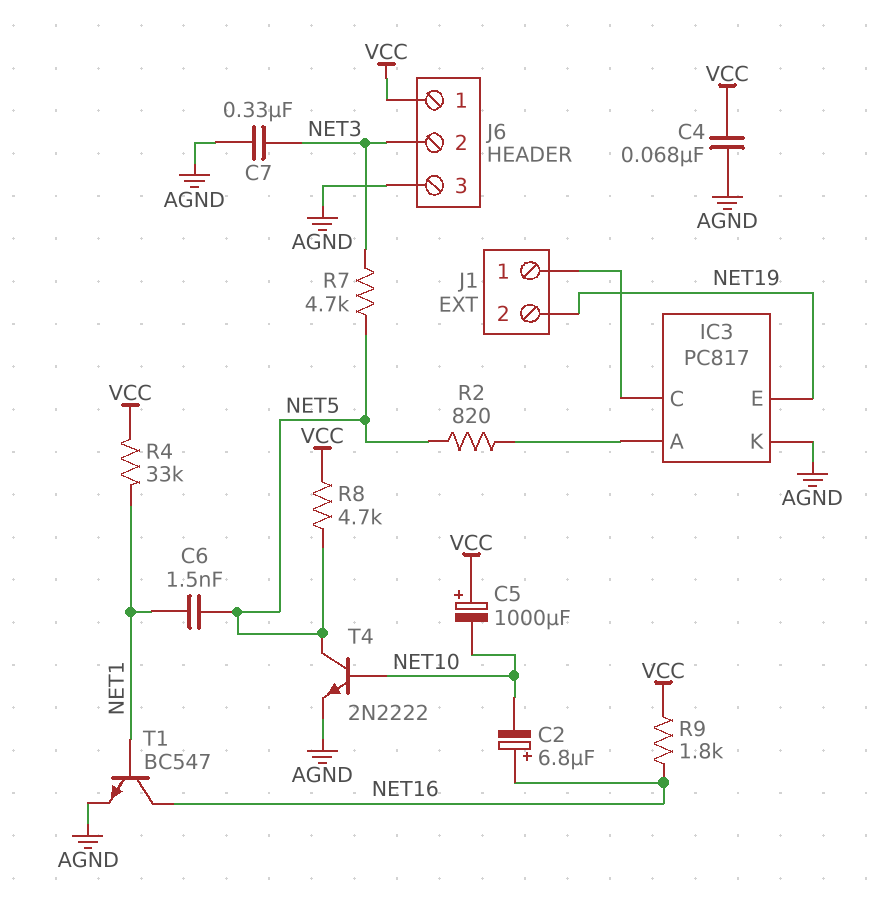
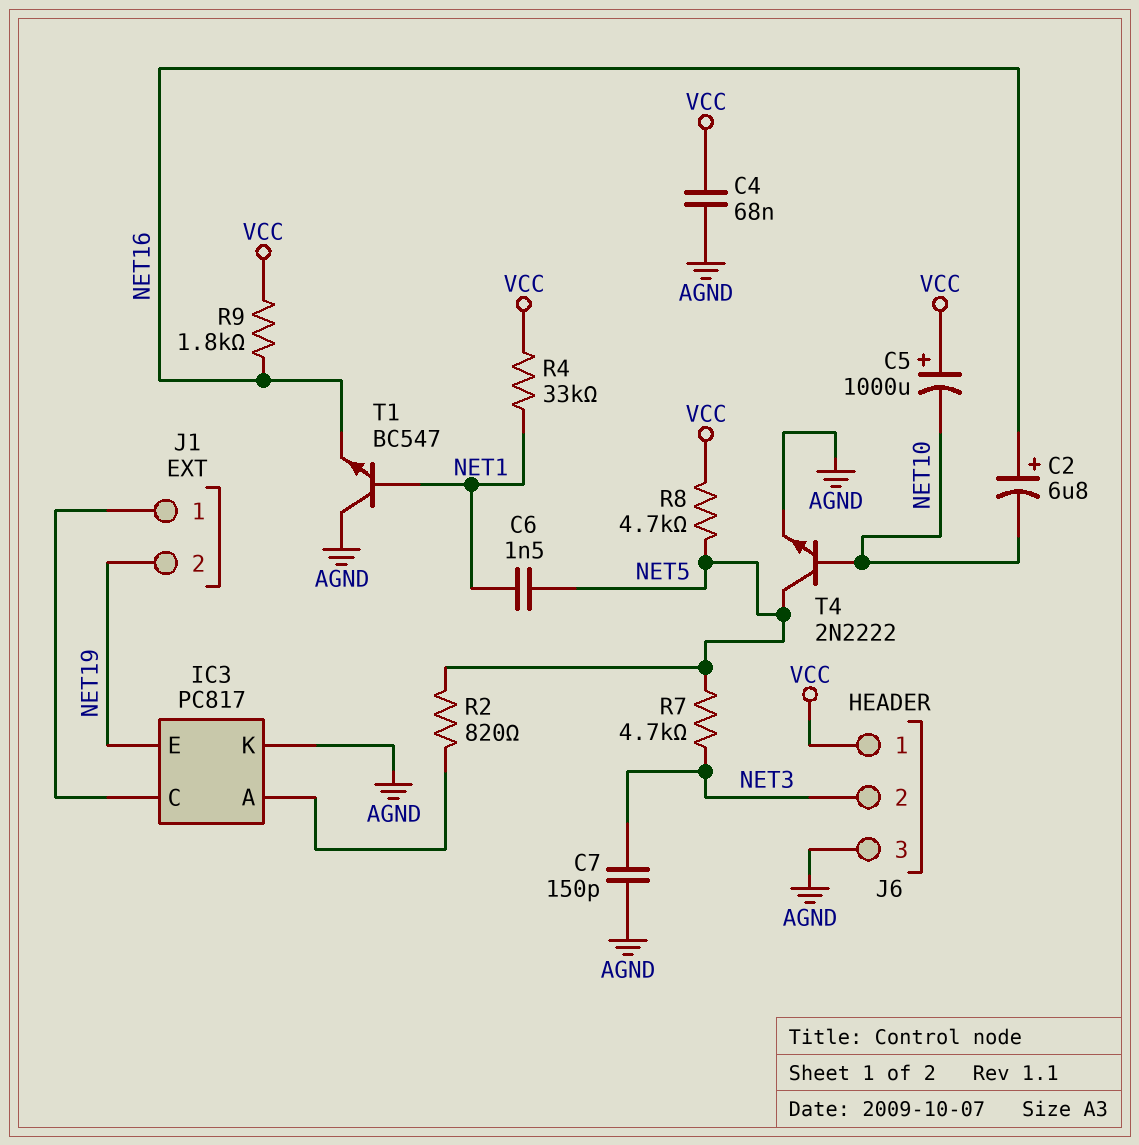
C7: 330nF (AGND, NET3) -> 150pF (AGND, NET3)
T1: NPN BC547 (B NET1, C NET16, E AGND) -> NPN BC547 (B NET1, C AGND, E NET16)

